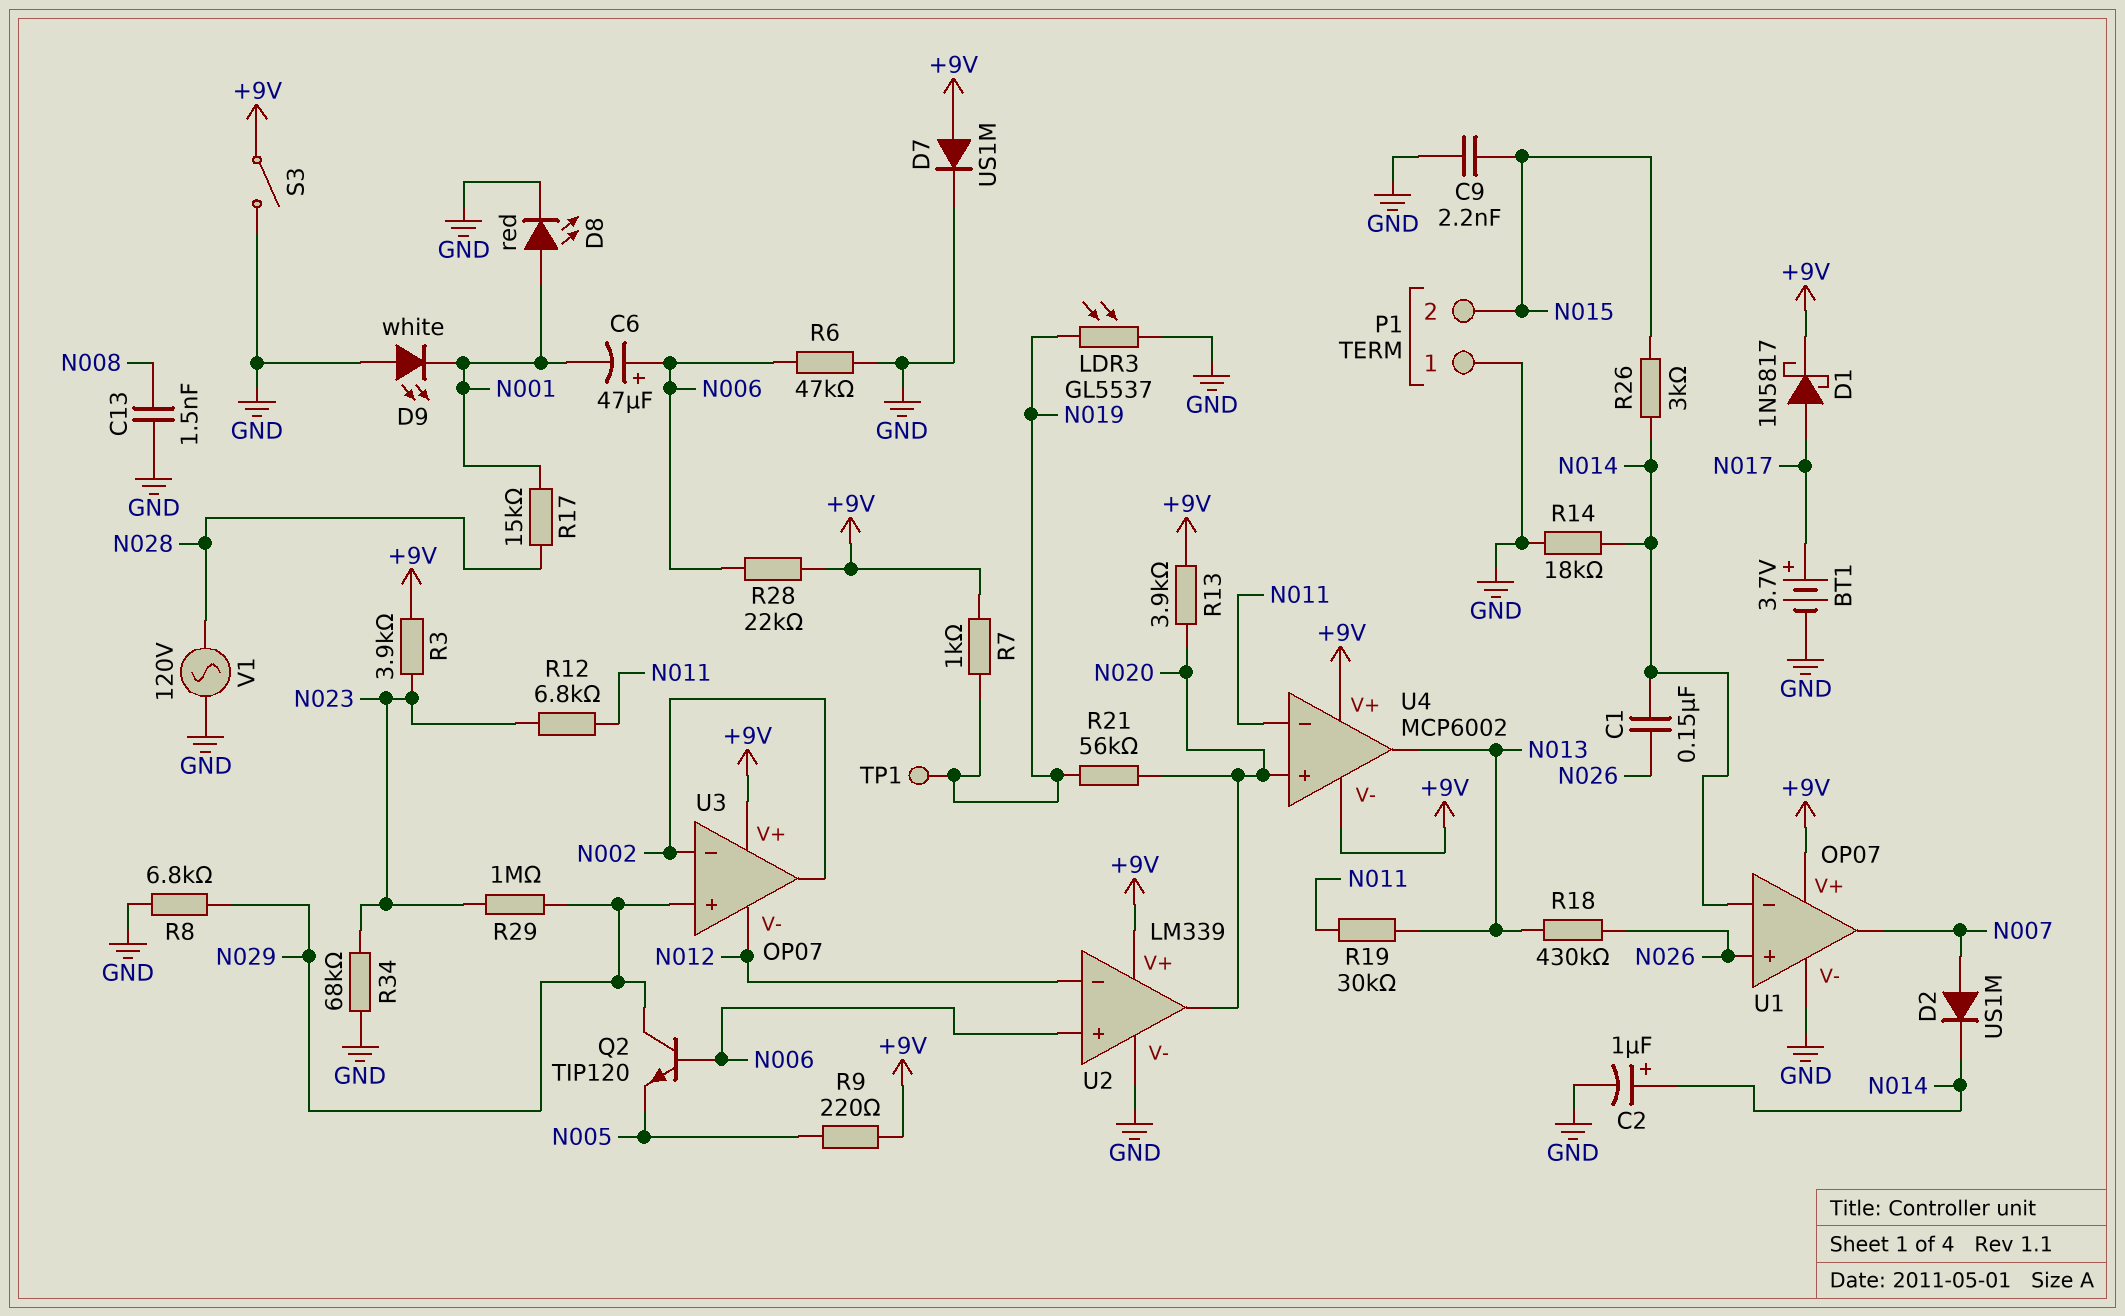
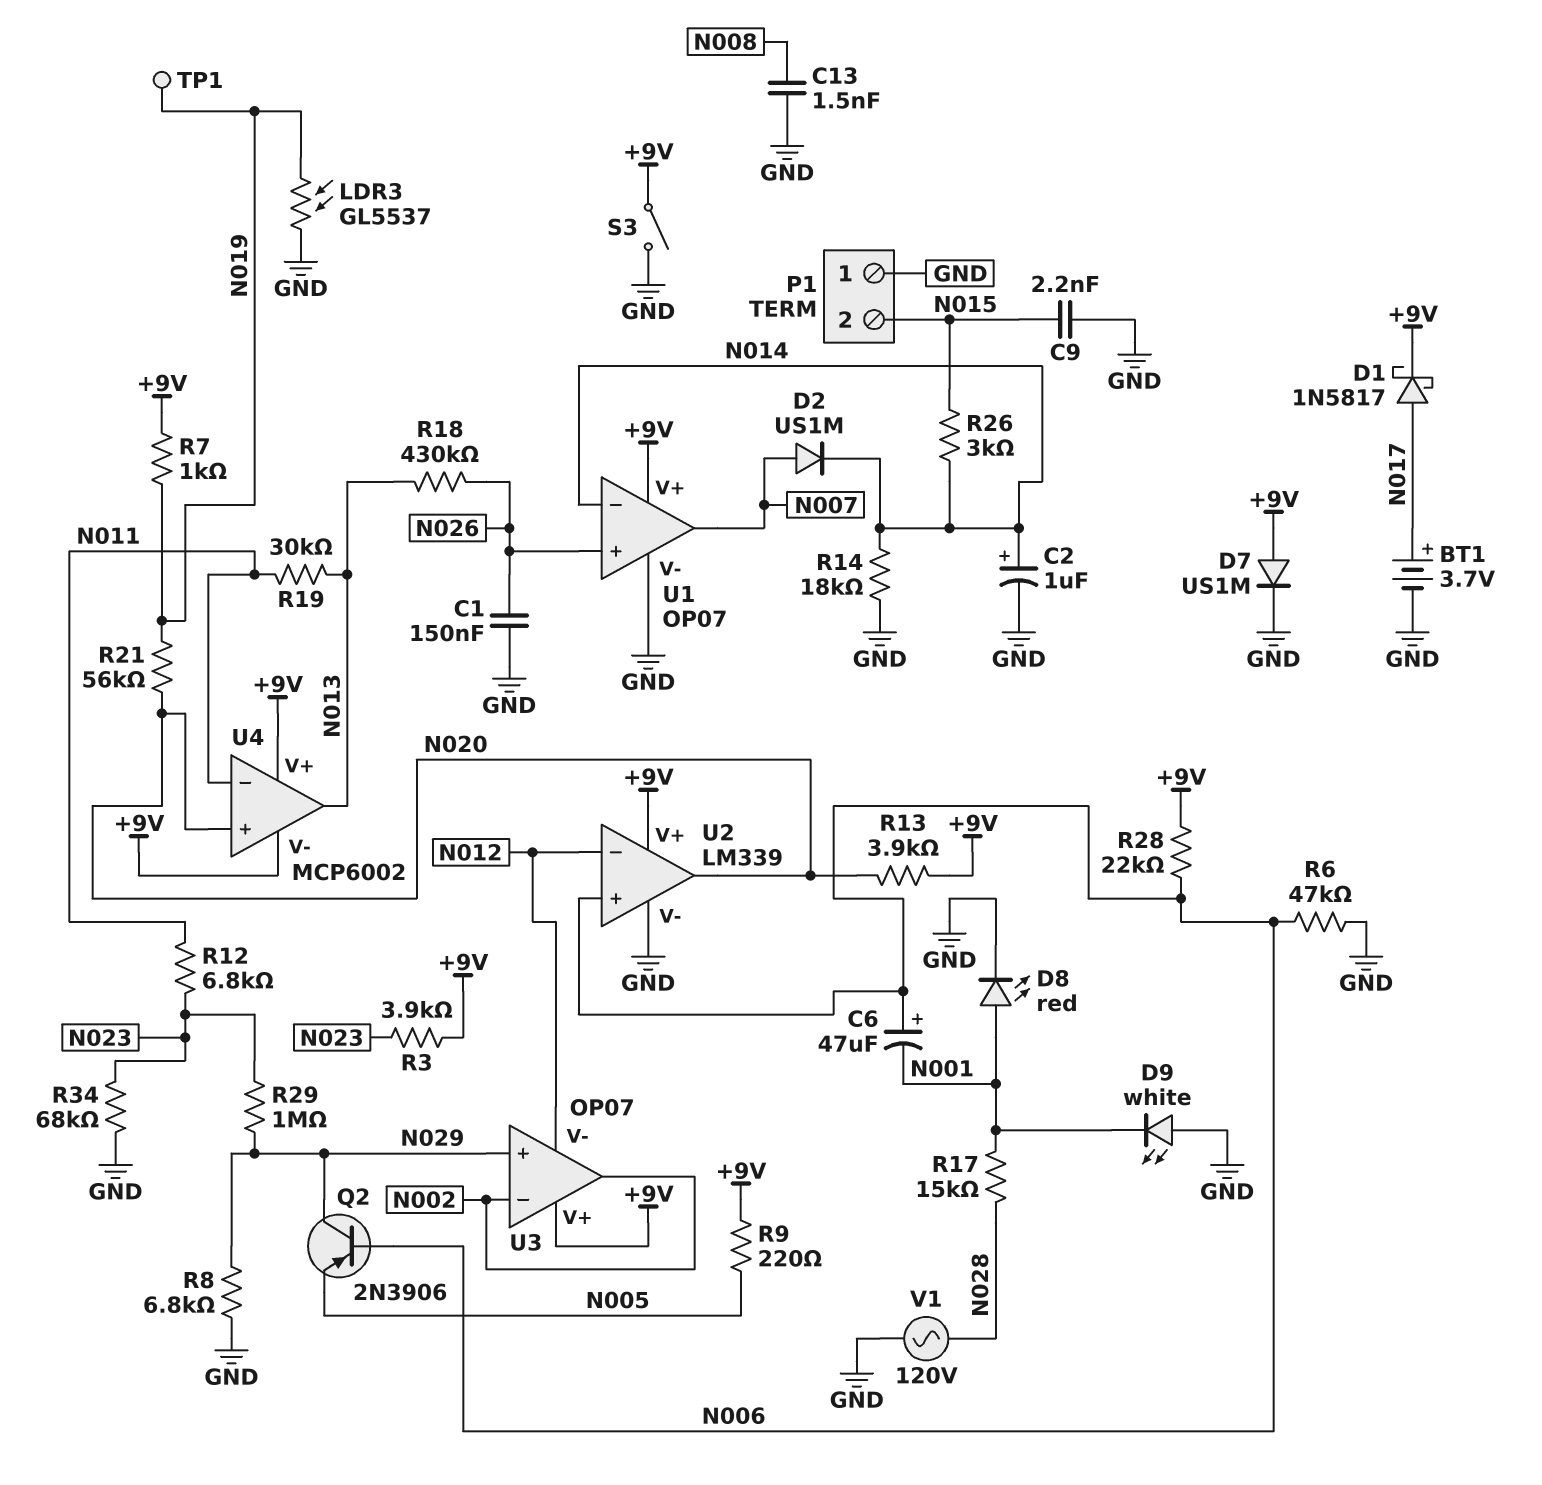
C1: 150nF (N014, N026) -> 150nF (GND, N026)
Q2: NPN TIP120 (B N006, C N029, E N005) -> PNP 2N3906 (B N006, C N029, E N005)

